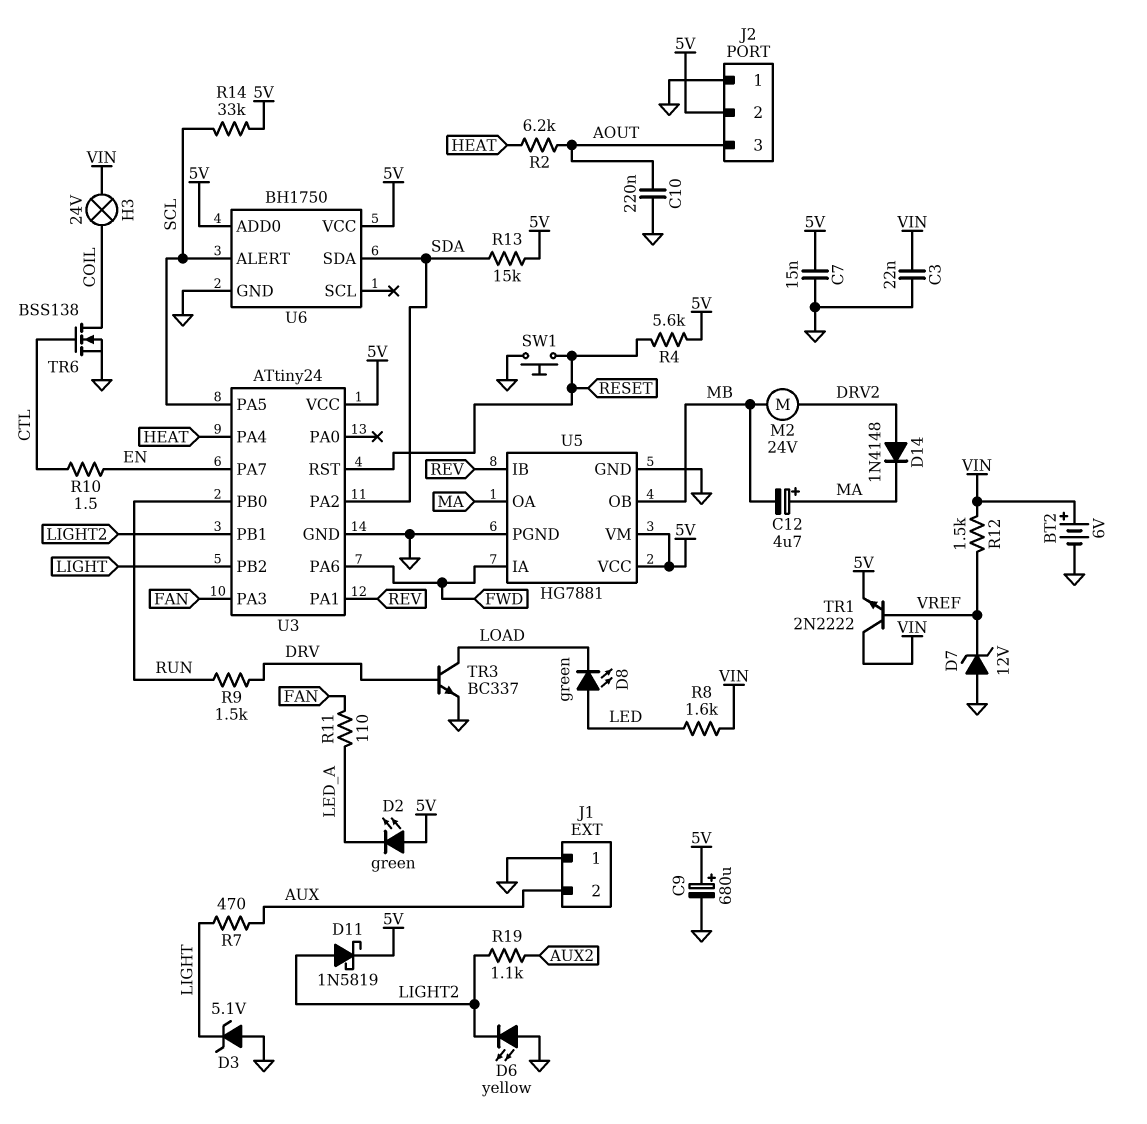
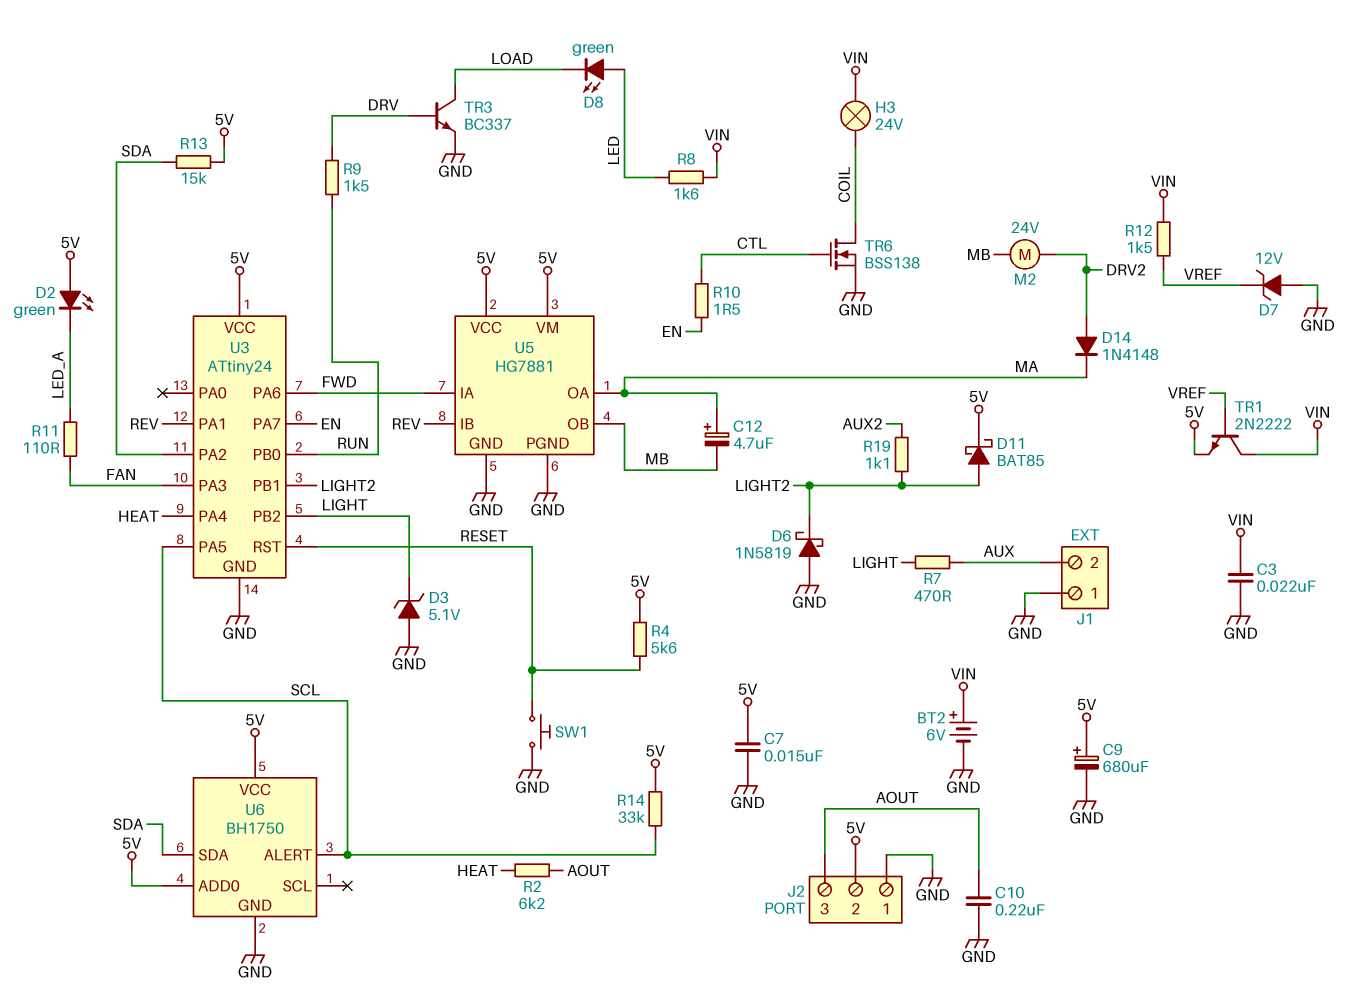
D6: LED yellow (A GND, K LIGHT2) -> schottky 1N5819 (A GND, K LIGHT2)
D11: schottky 1N5819 (A LIGHT2, K 5V) -> schottky BAT85 (A LIGHT2, K 5V)

